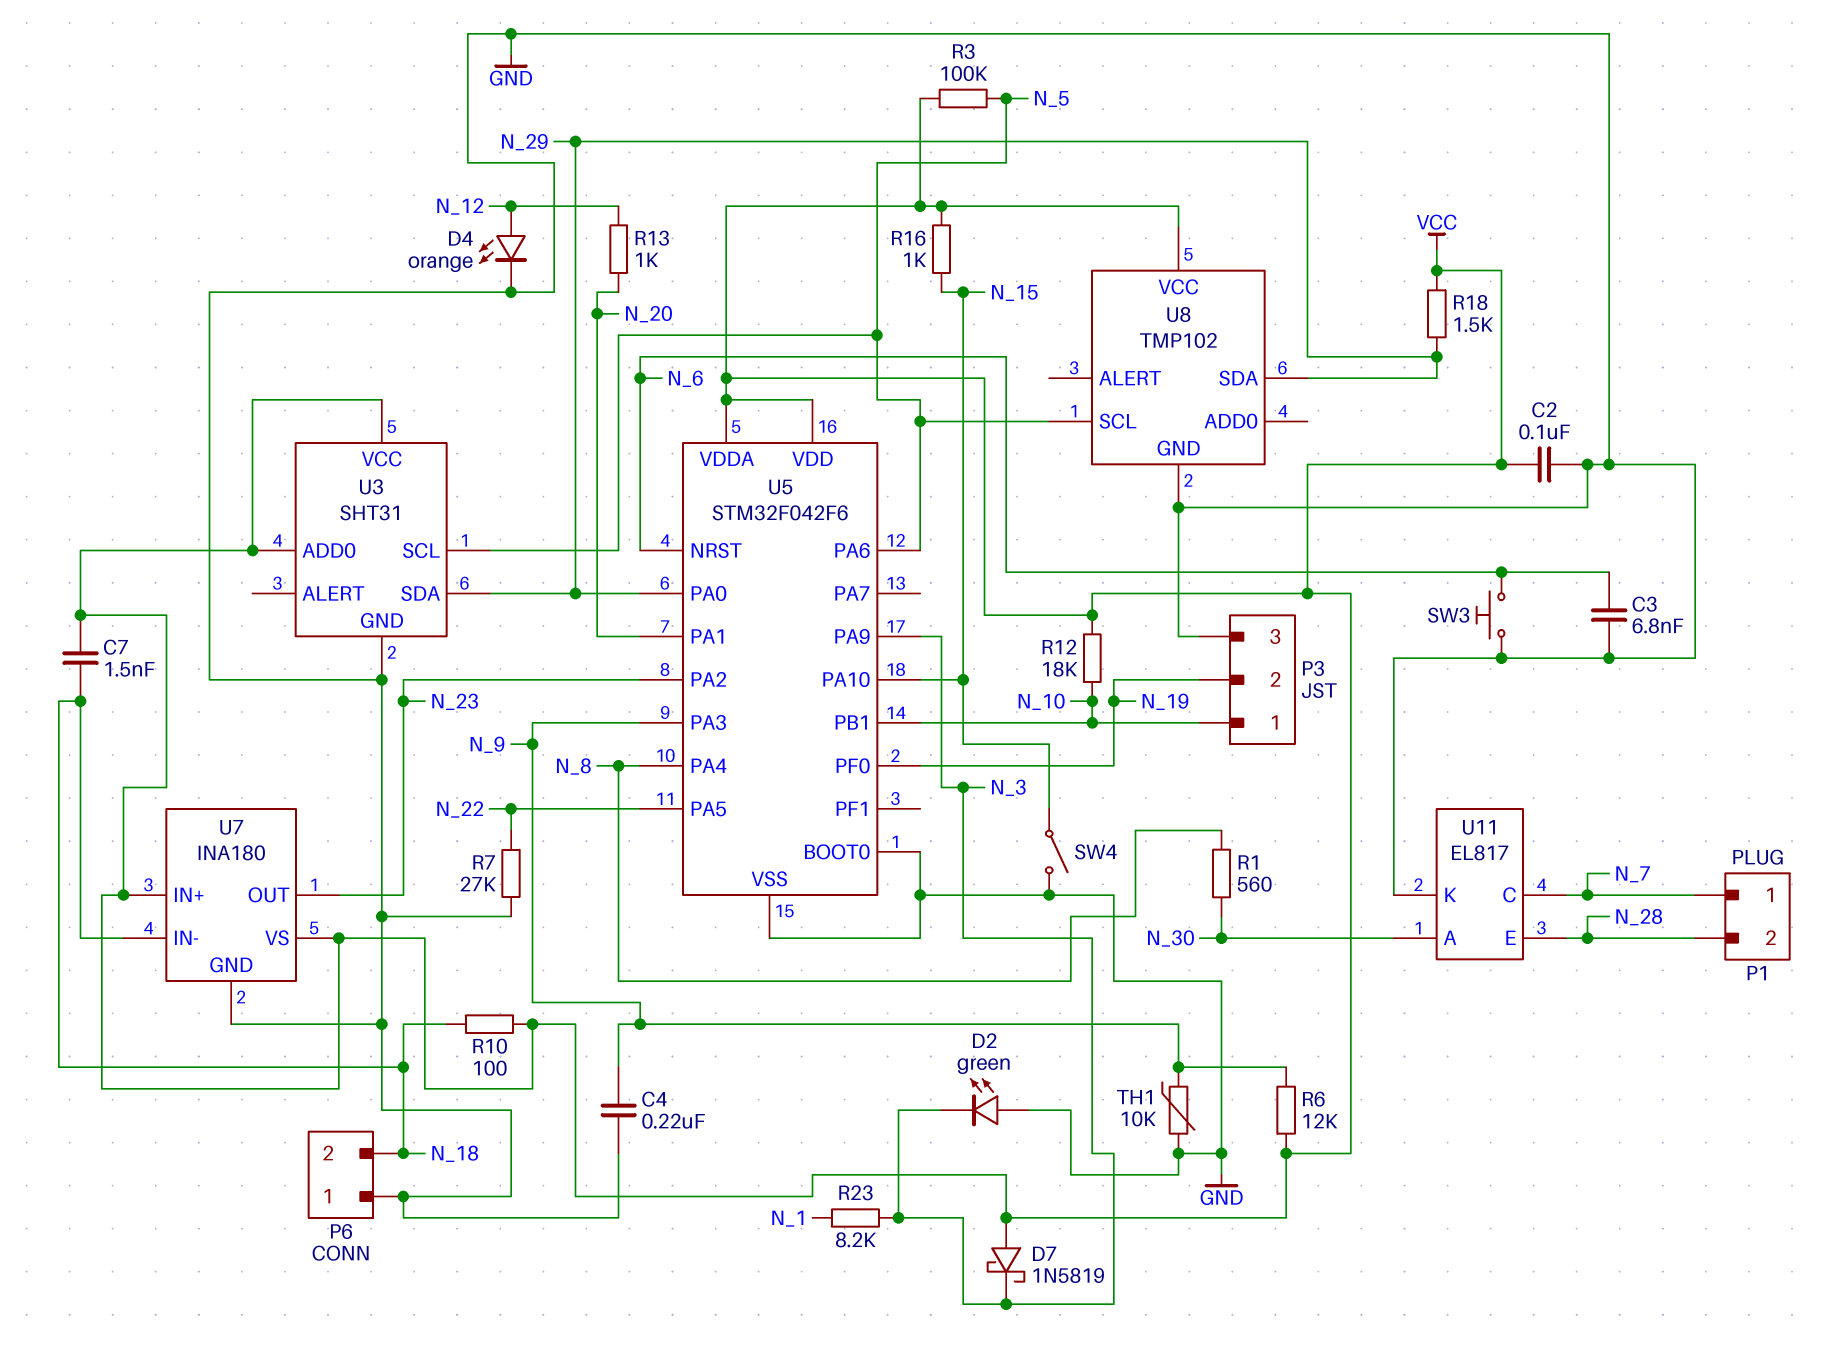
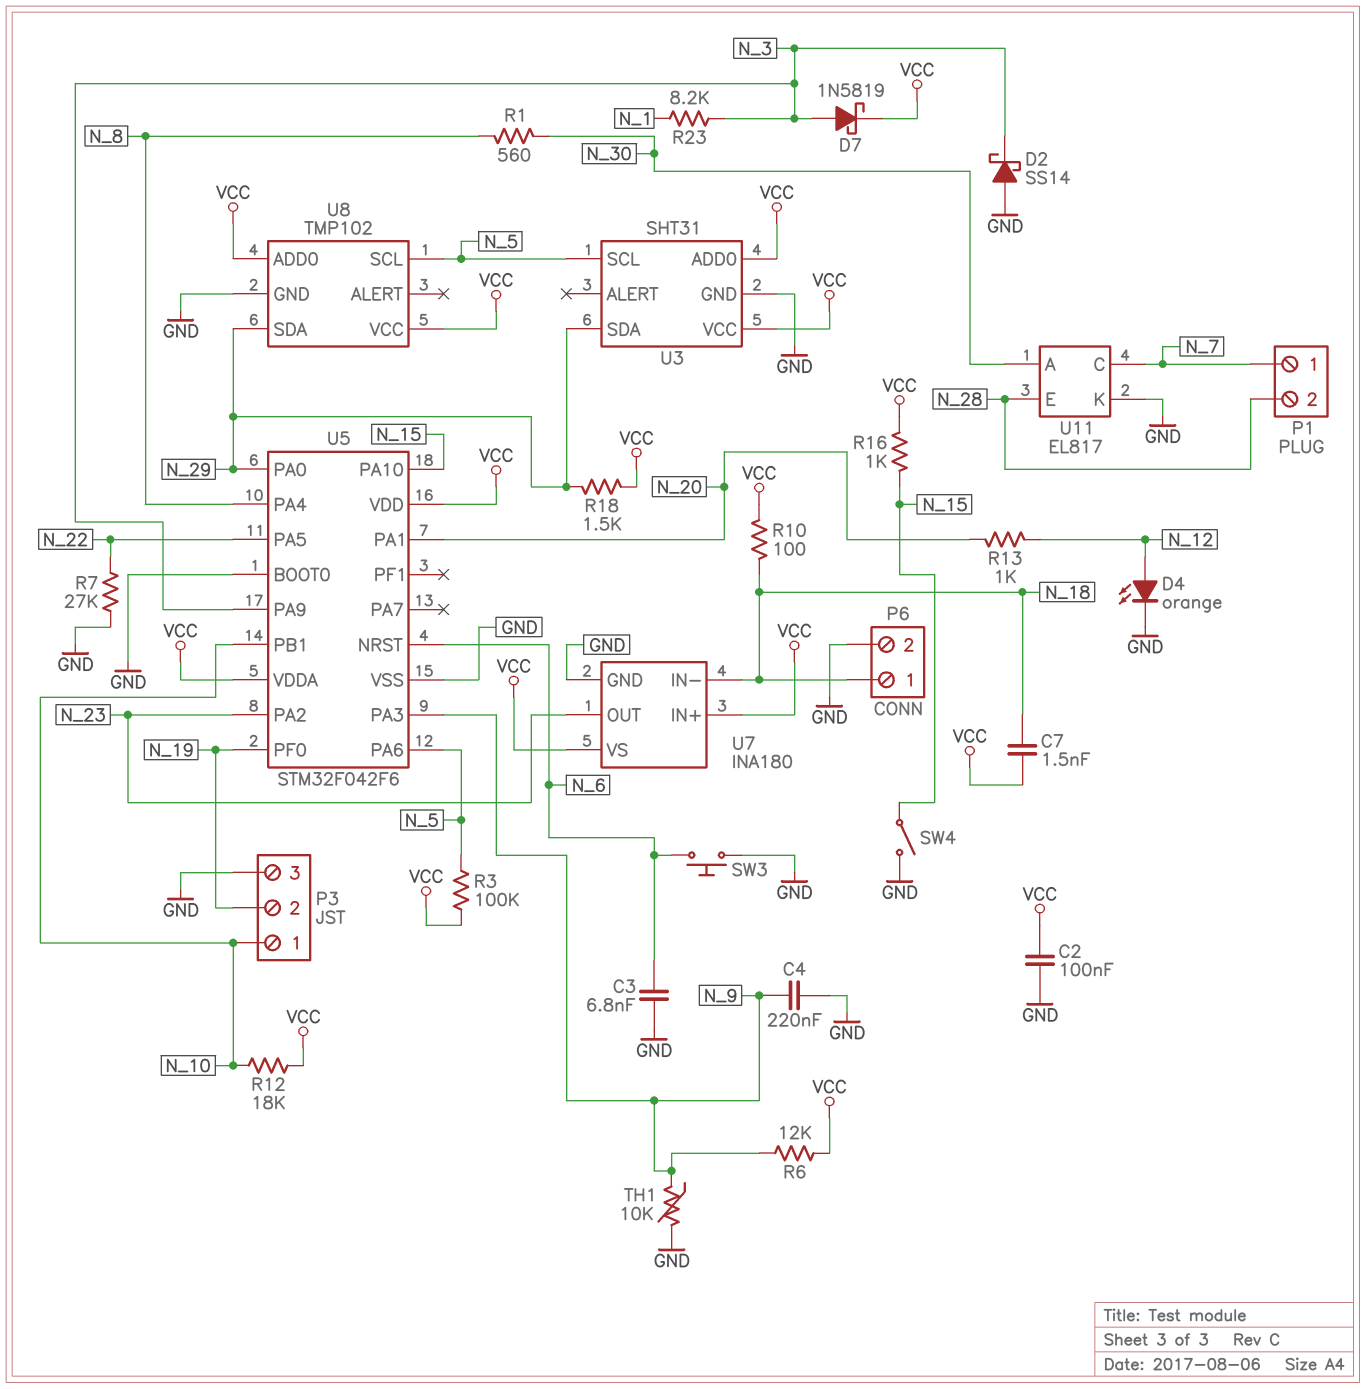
D2: LED green (A GND, K N_3) -> schottky SS14 (A GND, K N_3)
D7: schottky 1N5819 (A VCC, K N_3) -> schottky 1N5819 (A N_3, K VCC)
P6 pin 1: GND -> N_18
P6 pin 2: N_18 -> GND
U8 pin ADD0: none -> VCC

